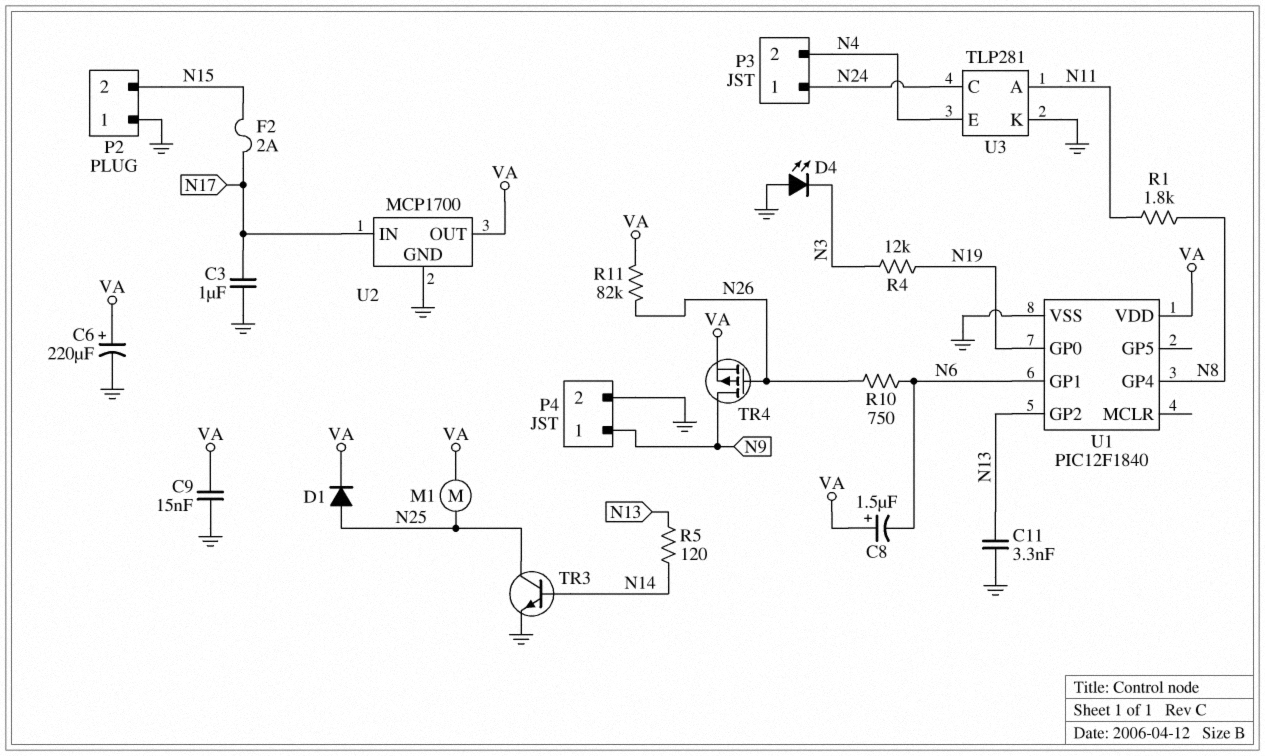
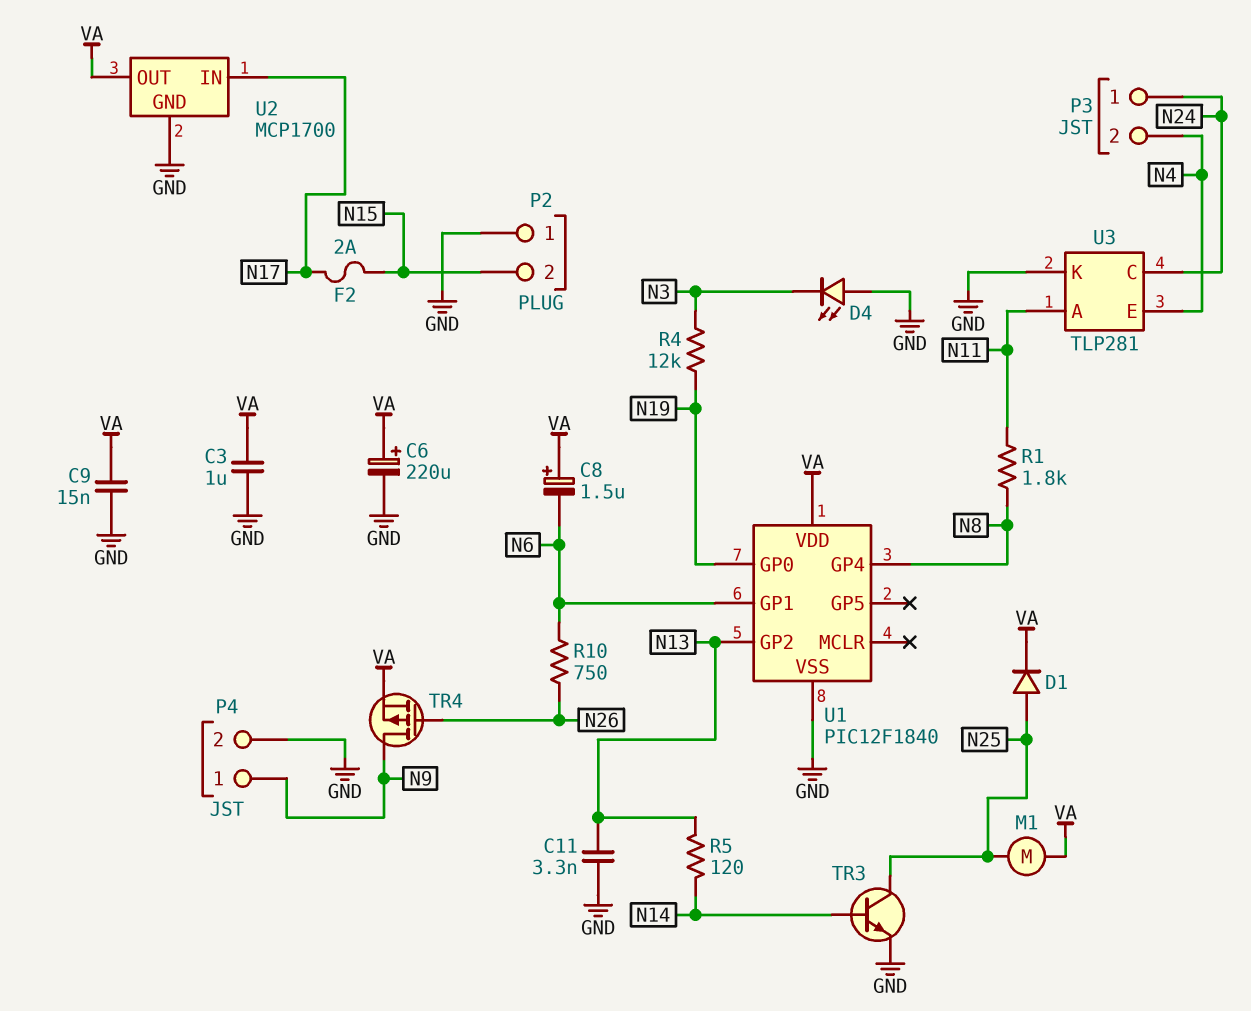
C3: 1uF (GND, N17) -> 1uF (GND, VA)
R11: 82k (N26, VA) -> none

